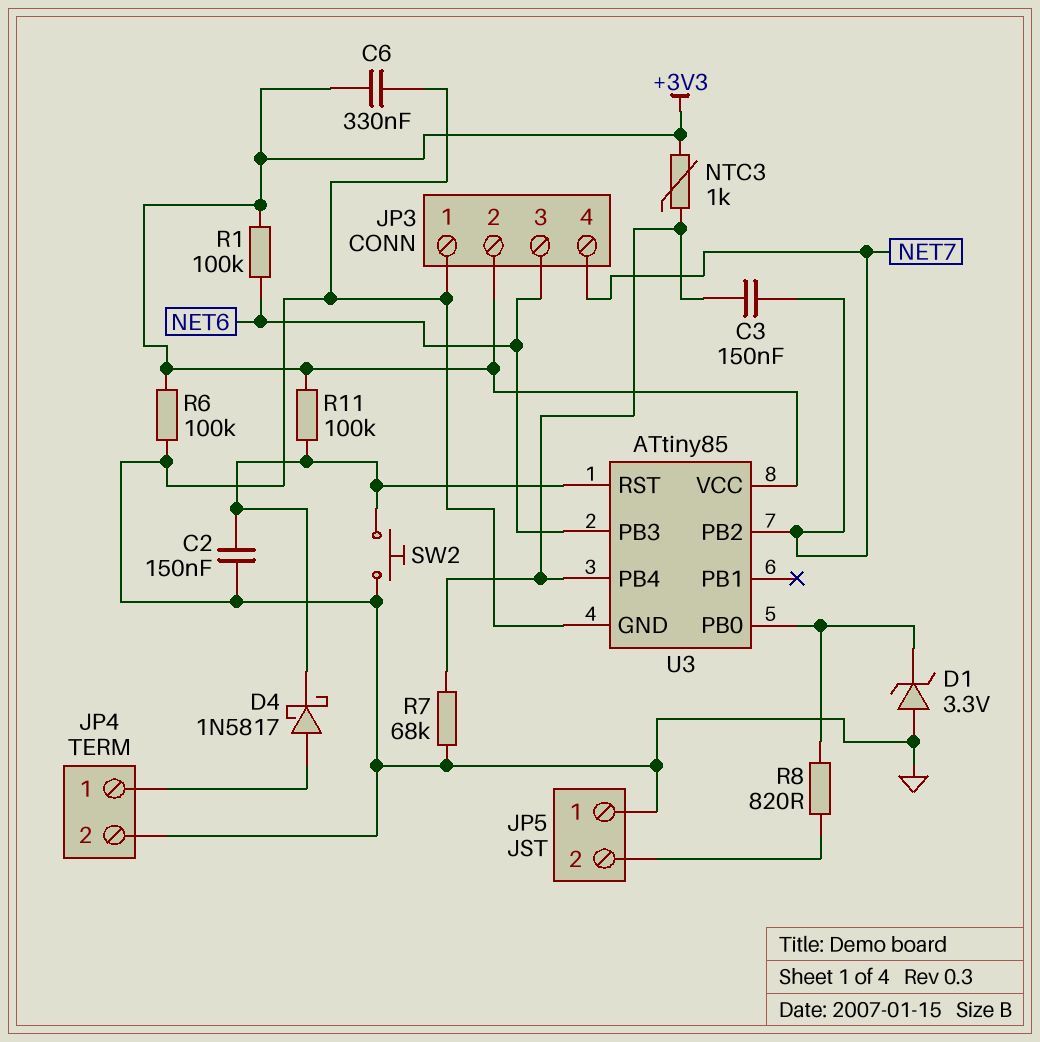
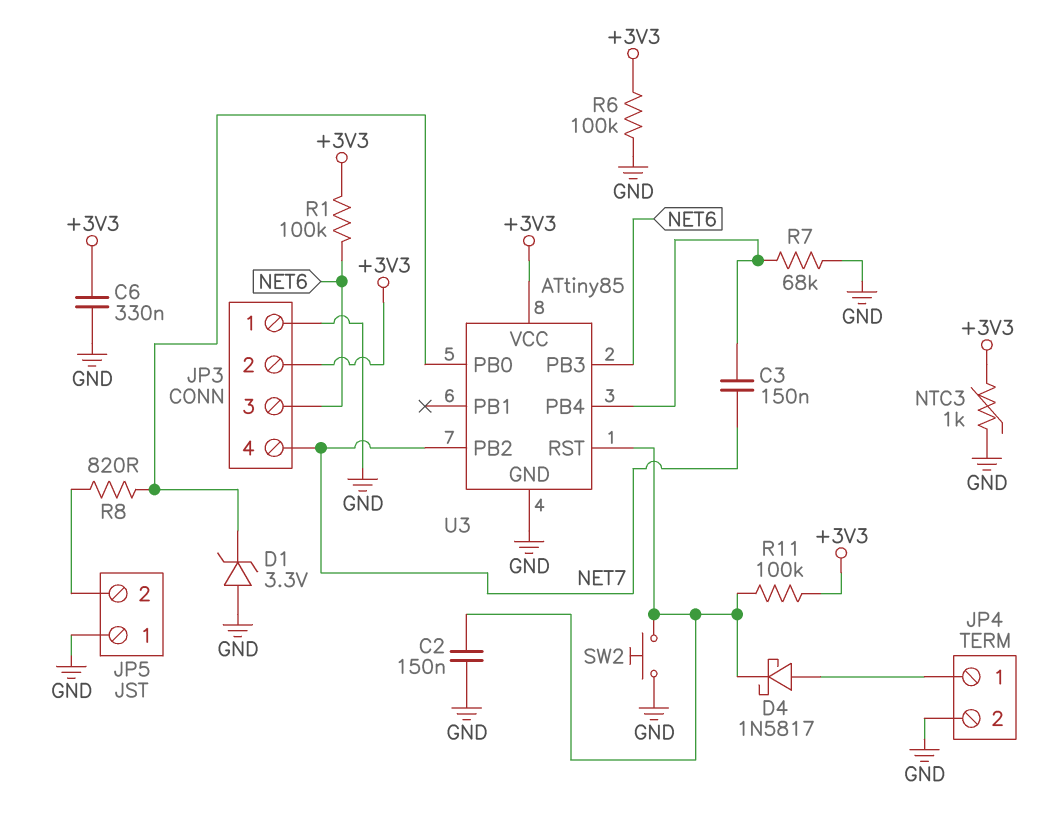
NTC3: 1k (+3V3, U3/PB4) -> 1k (+3V3, GND)

